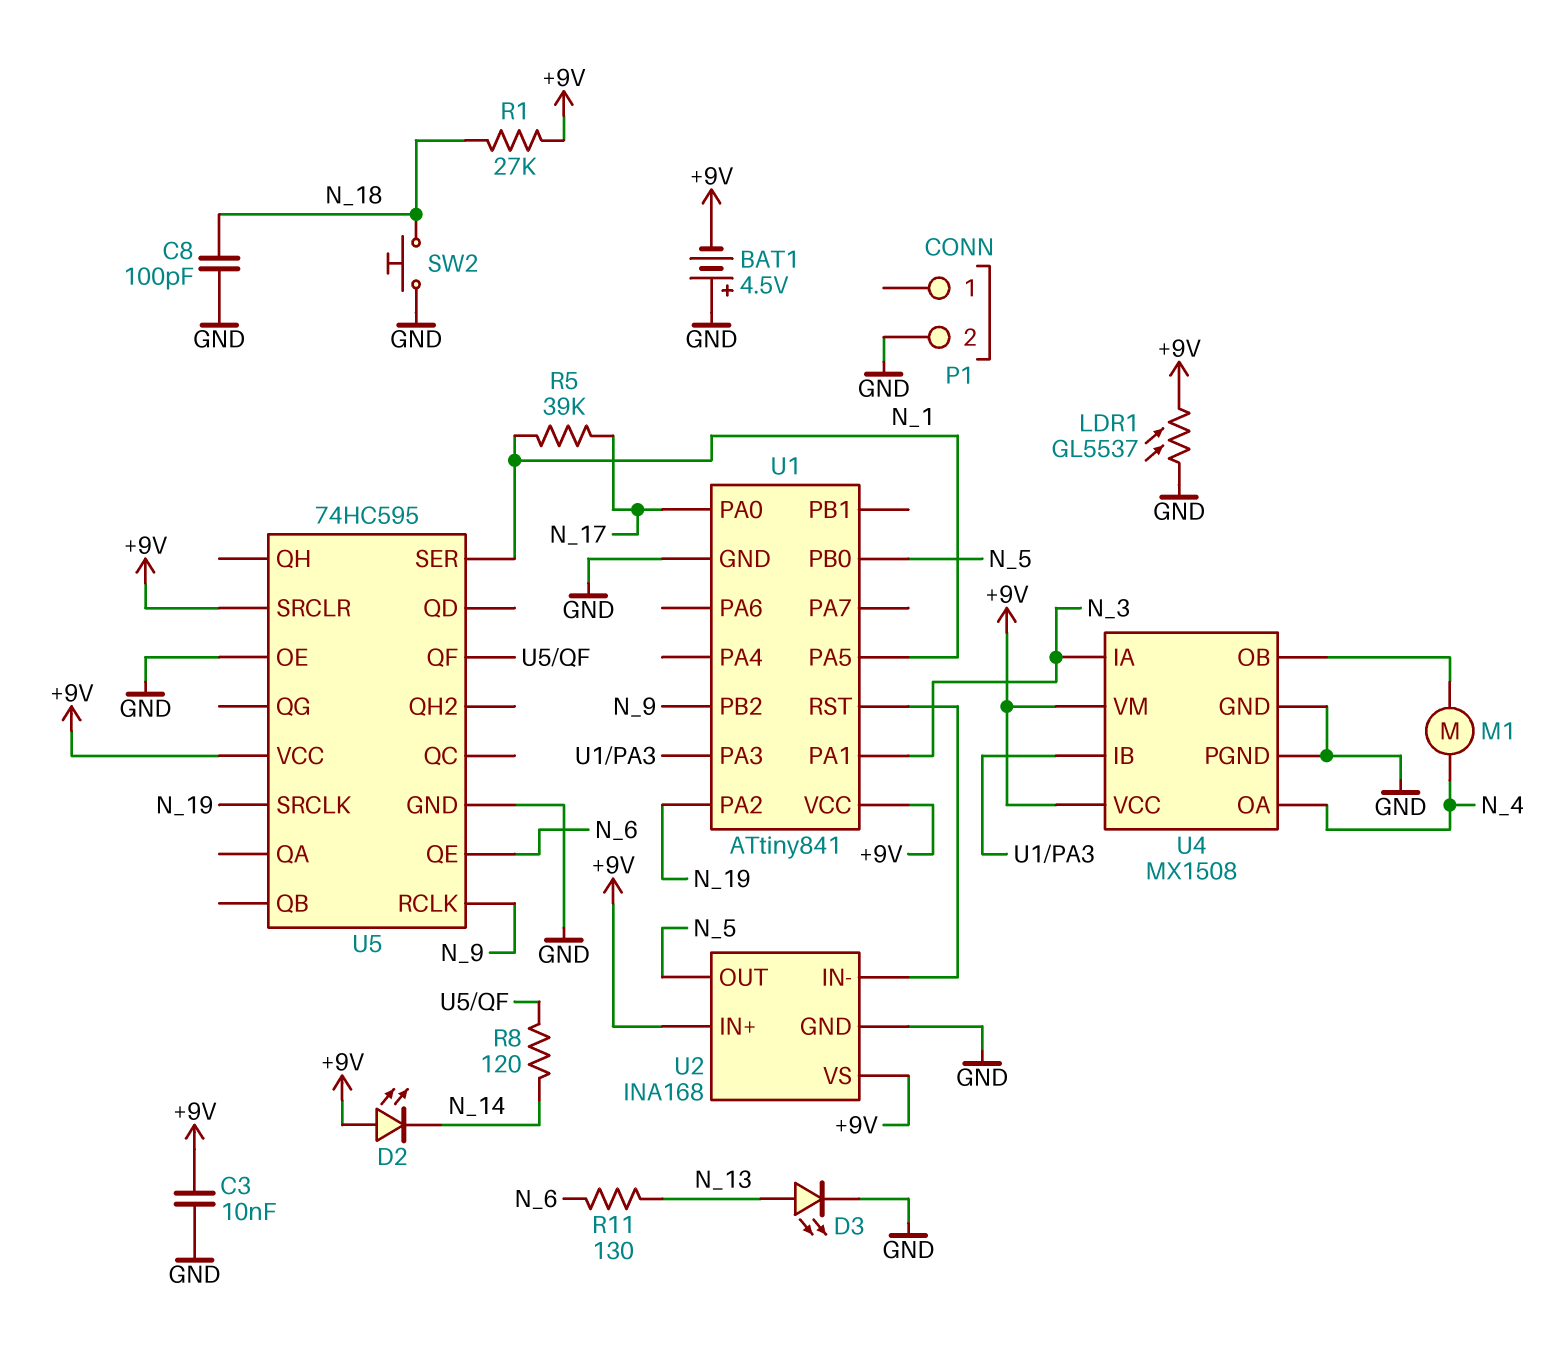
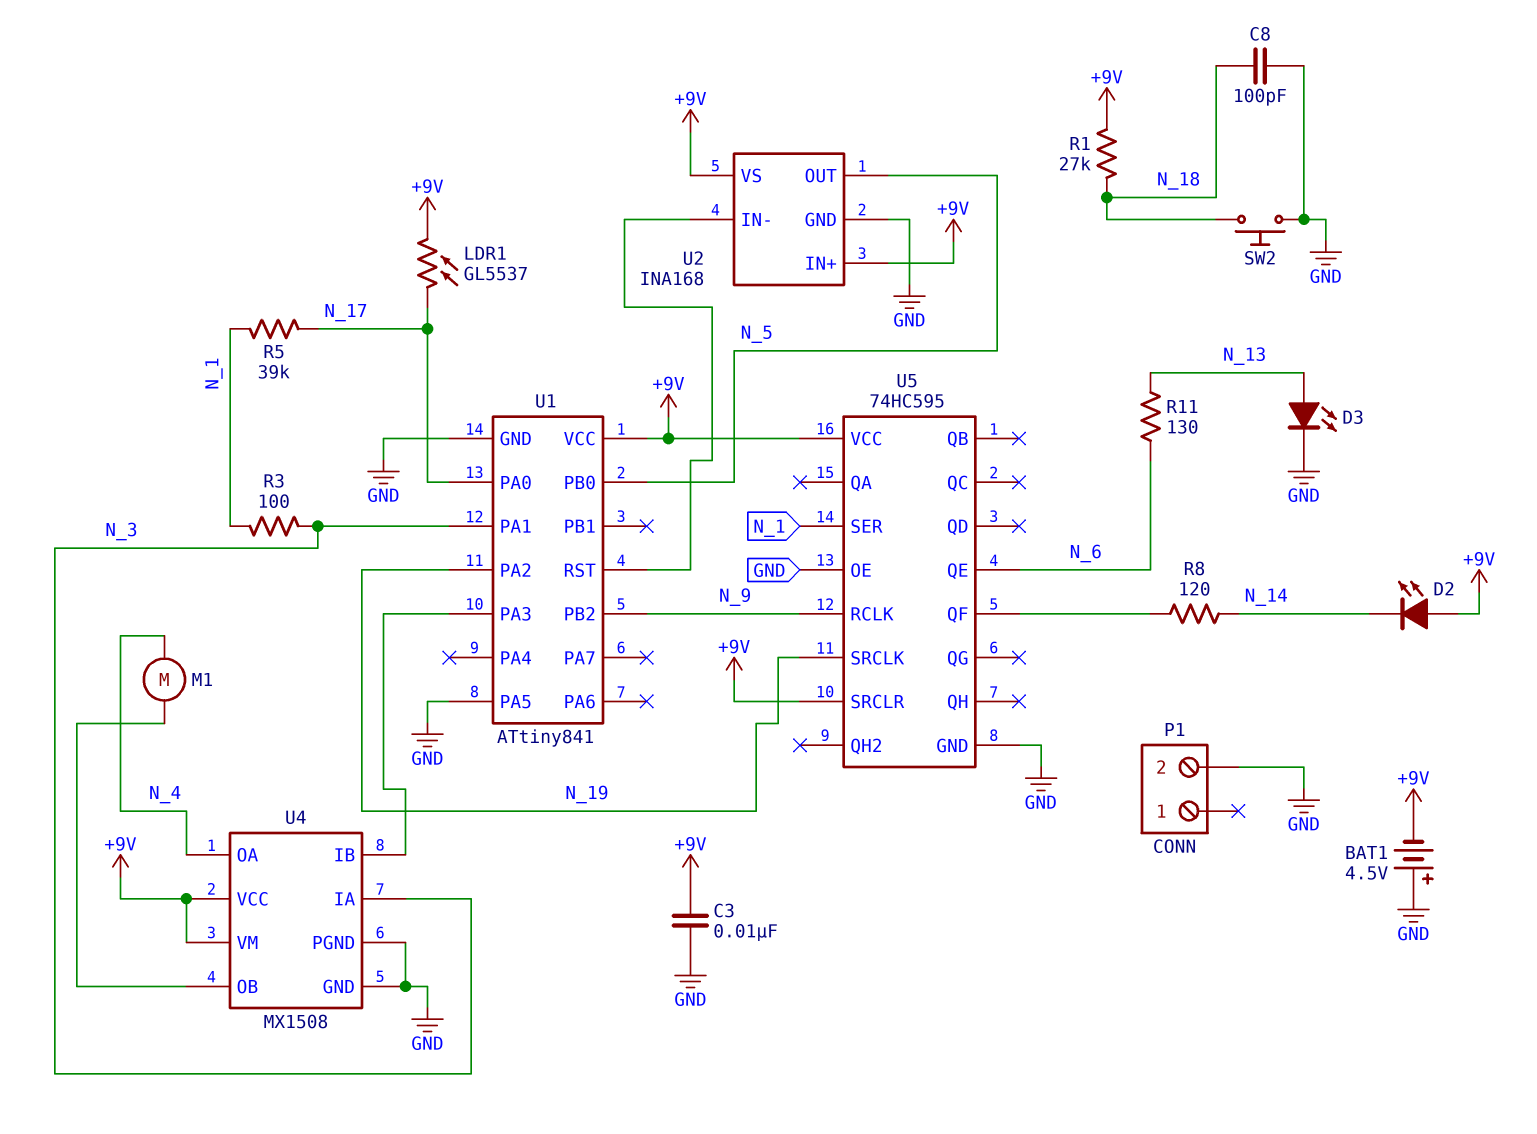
LDR1: GL5537 (+9V, GND) -> GL5537 (+9V, N_17)
R3: none -> 100 (N_1, N_3)
U1 pin PA5: N_1 -> GND

